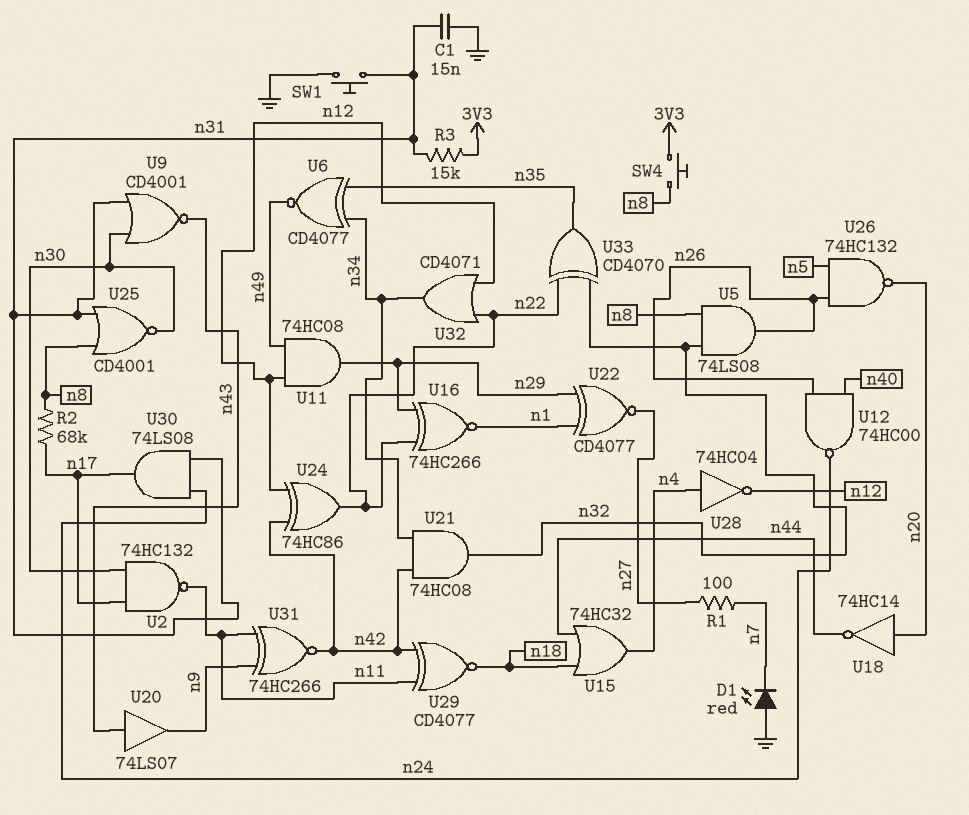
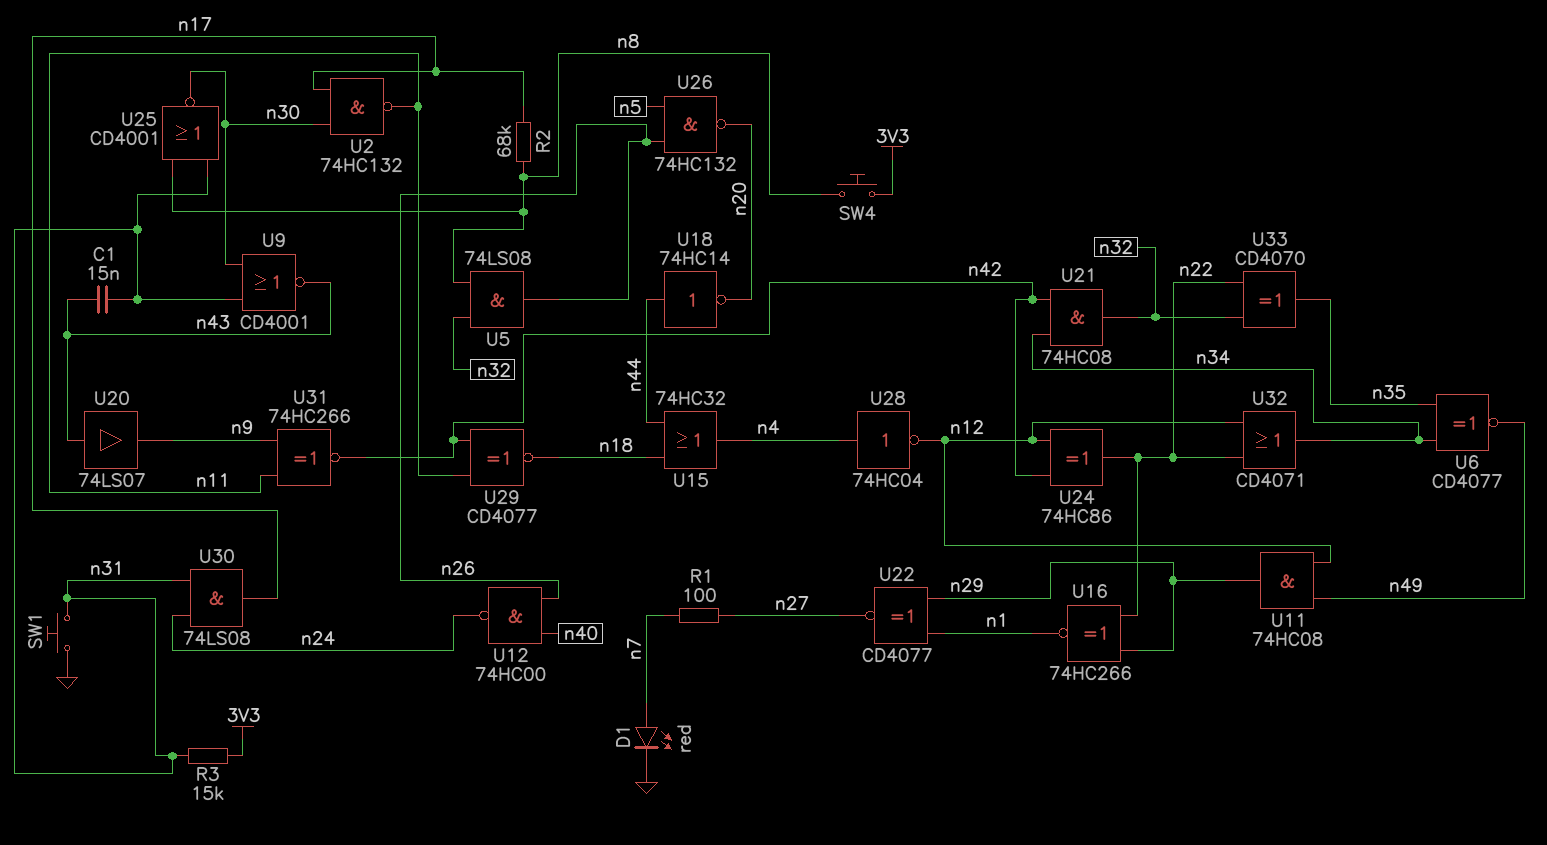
C1: 15nF (GND, n31) -> 15nF (n31, n43)
D1: LED red (A GND, K n7) -> LED red (A n7, K GND)
U18: NOT 74HC14 (in n20, out n44) -> NOT 74HC14 (in n44, out n20)

